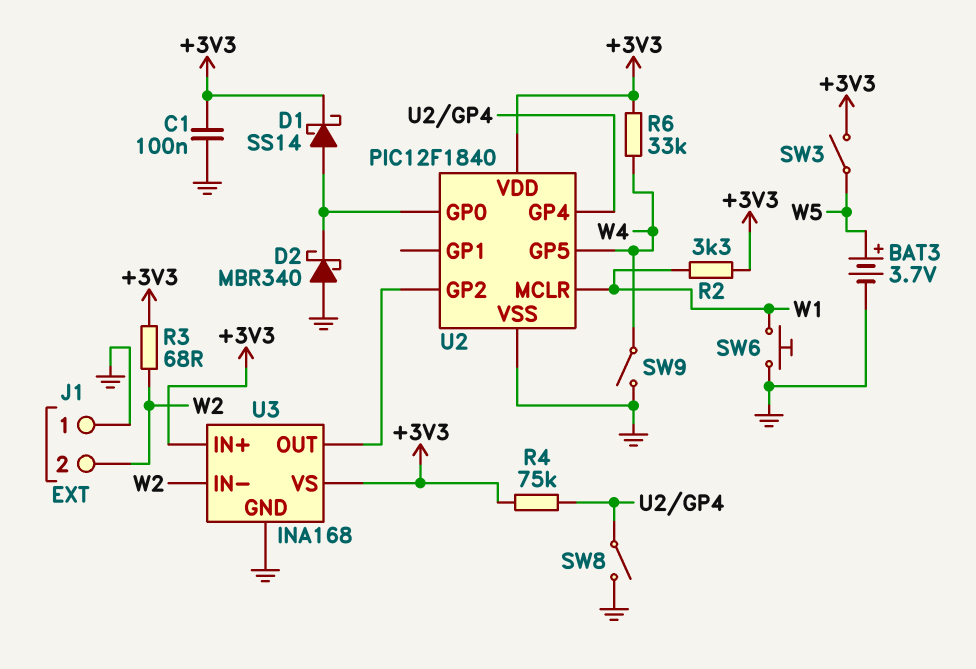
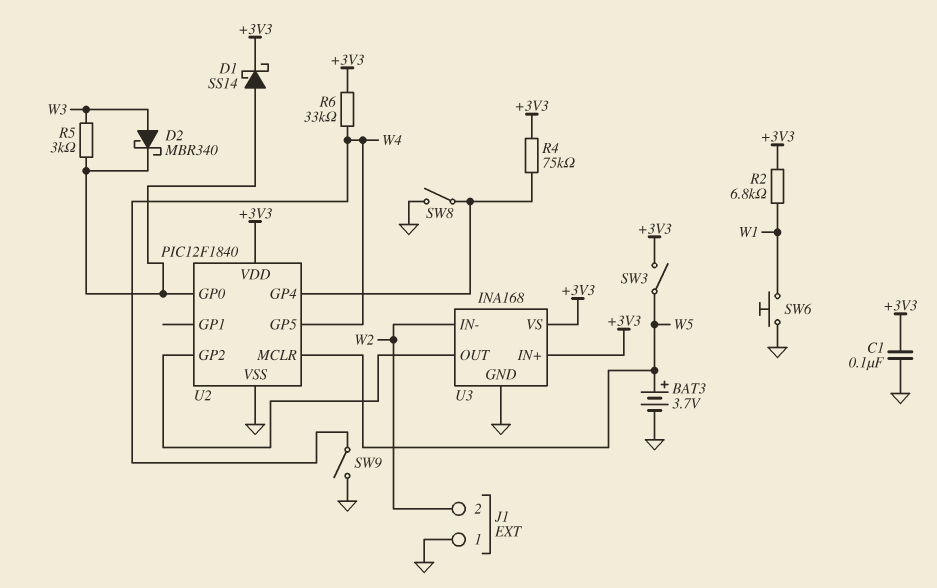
D2: schottky MBR340 (A GND, K U2/GP0) -> schottky MBR340 (A W3, K U2/GP0)
R2: 3.3k (+3V3, W1) -> 6.8k (+3V3, W1)
R3: 68 (+3V3, W2) -> none
R5: none -> 3k (U2/GP0, W3)
U2 pin MCLR: W1 -> W5

